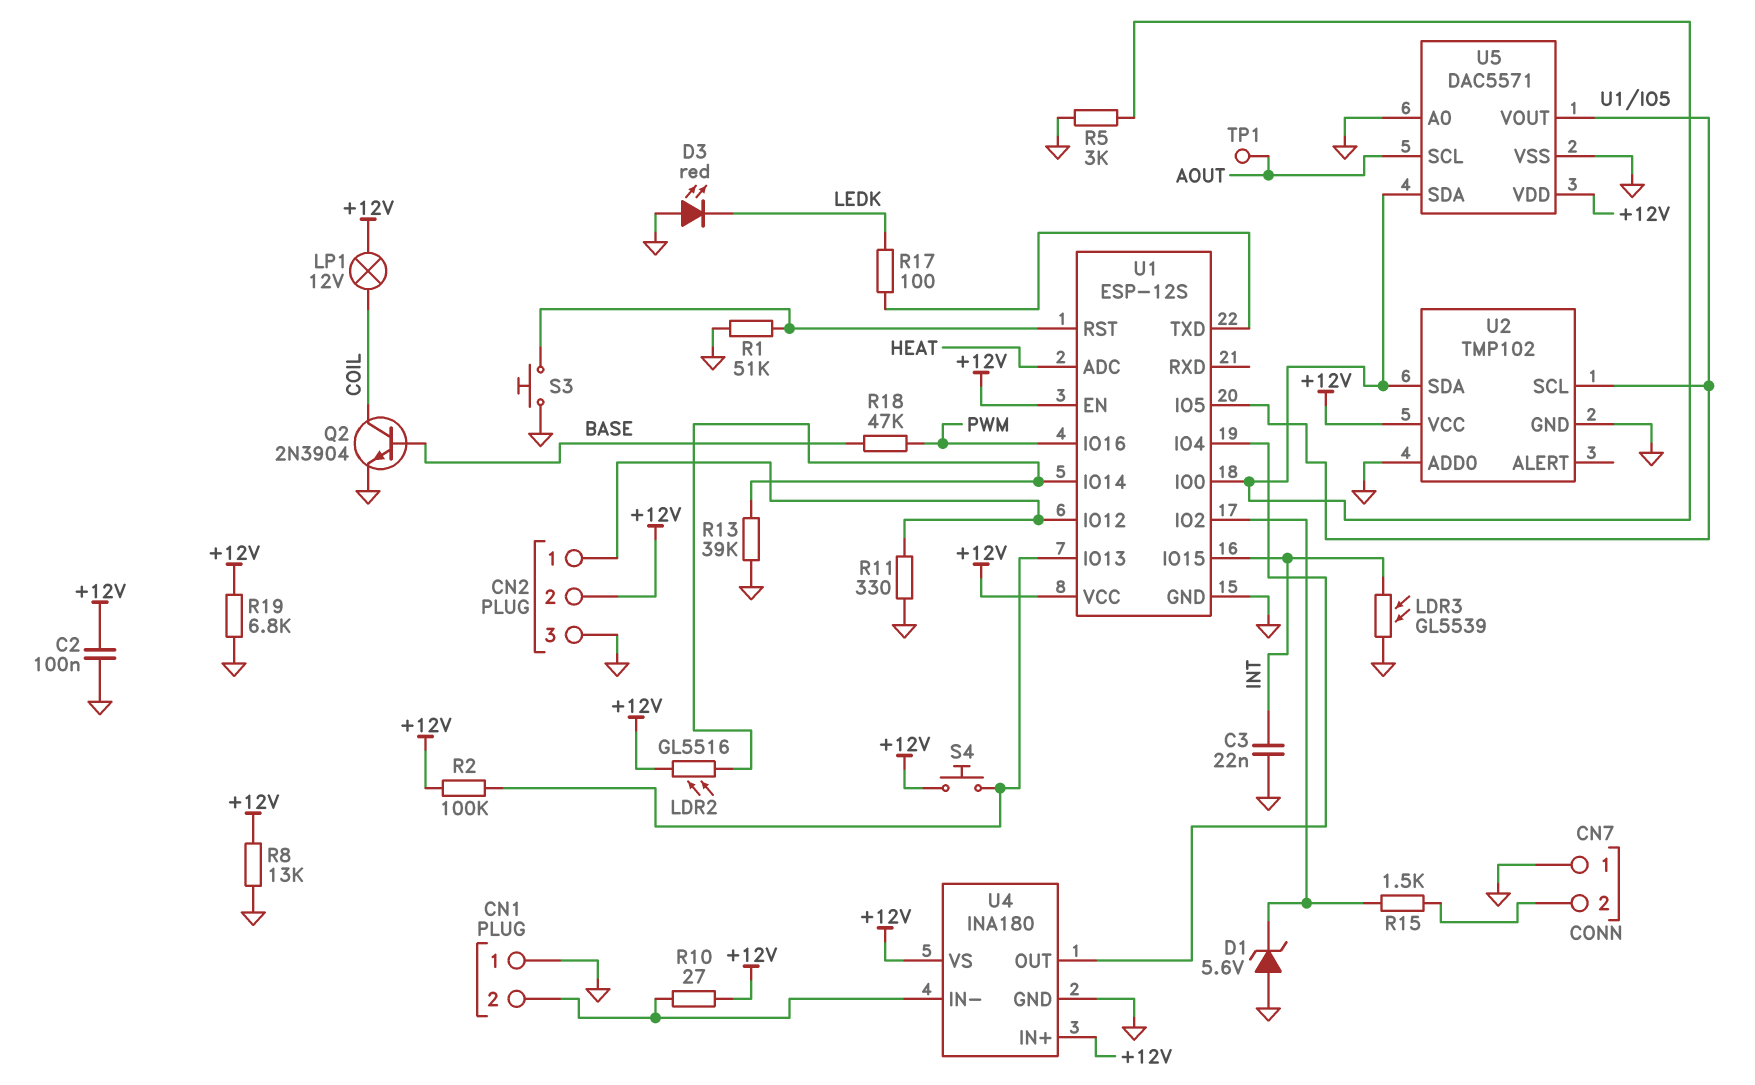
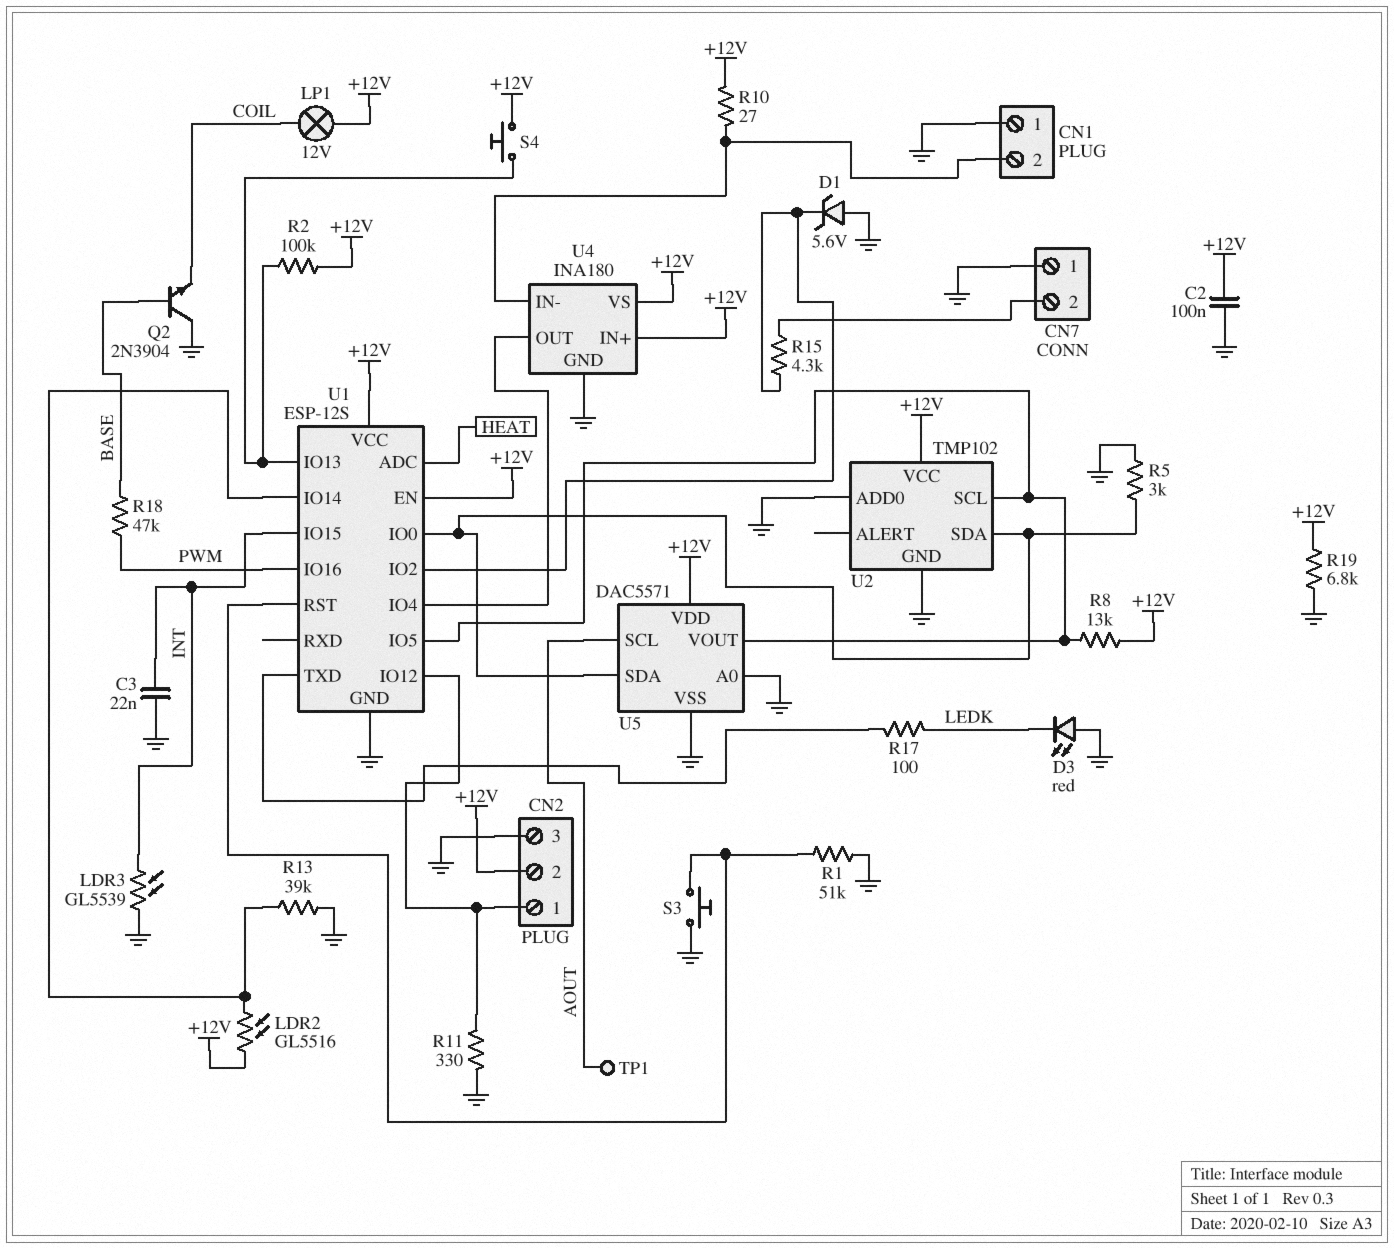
Q2: NPN 2N3904 (B BASE, C COIL, E GND) -> NPN 2N3904 (B BASE, C GND, E COIL)
R8: 13k (+12V, GND) -> 13k (+12V, U1/IO5)
R15: 1.5k (CN7/2, U1/IO2) -> 4.3k (CN7/2, U1/IO2)

